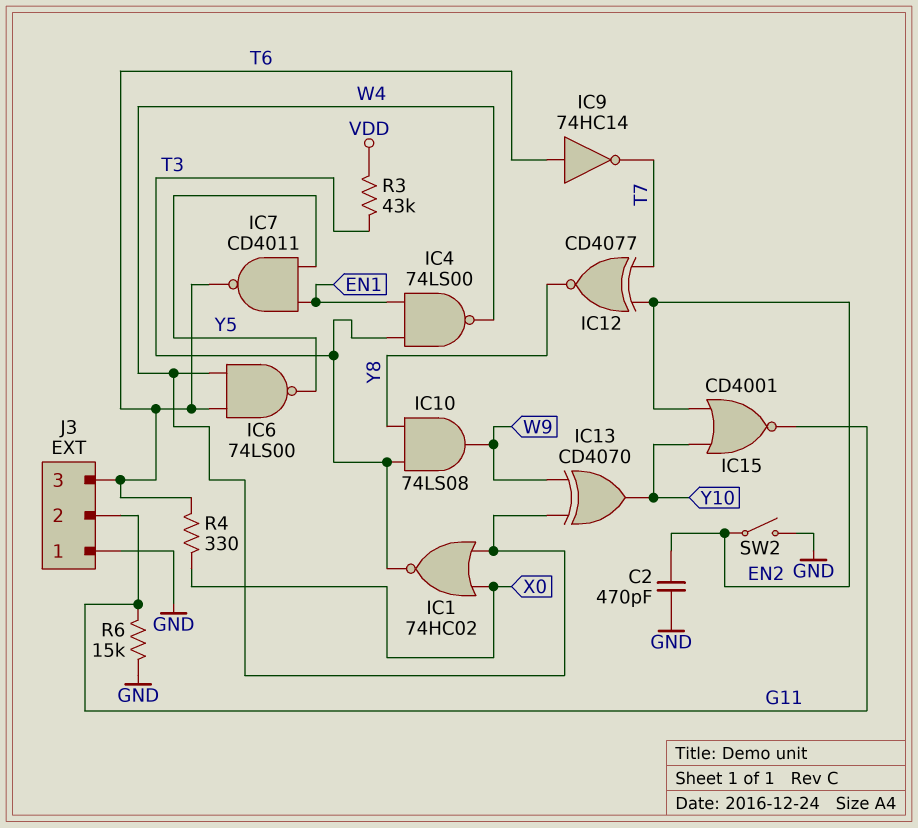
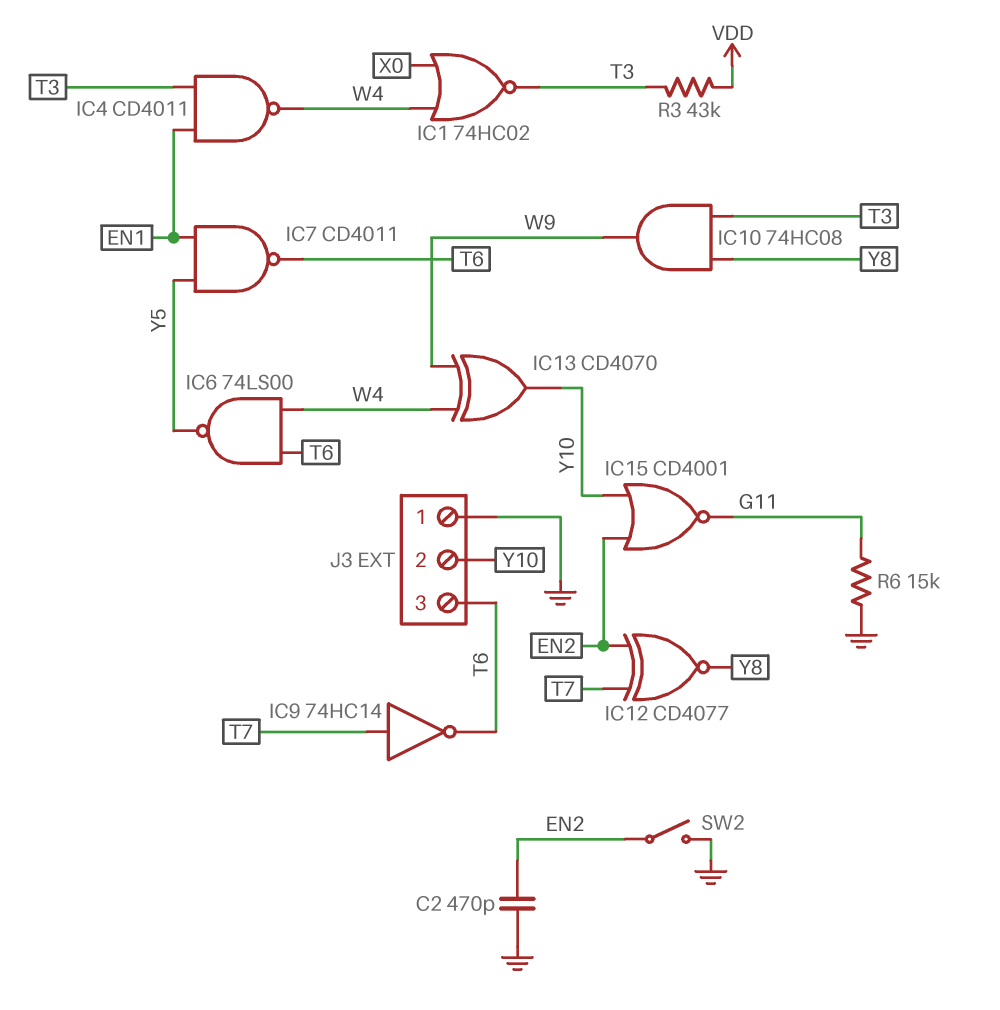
IC4: NAND 74LS00 (in EN1, in T3, out W4) -> NAND CD4011 (in EN1, in T3, out W4)
IC9: NOT 74HC14 (in T6, out T7) -> NOT 74HC14 (in T7, out T6)
IC10: AND 74LS08 (in T3, in Y8, out W9) -> AND 74HC08 (in T3, in Y8, out W9)
J3 pin 2: G11 -> Y10
R4: 330 (T6, X0) -> none

